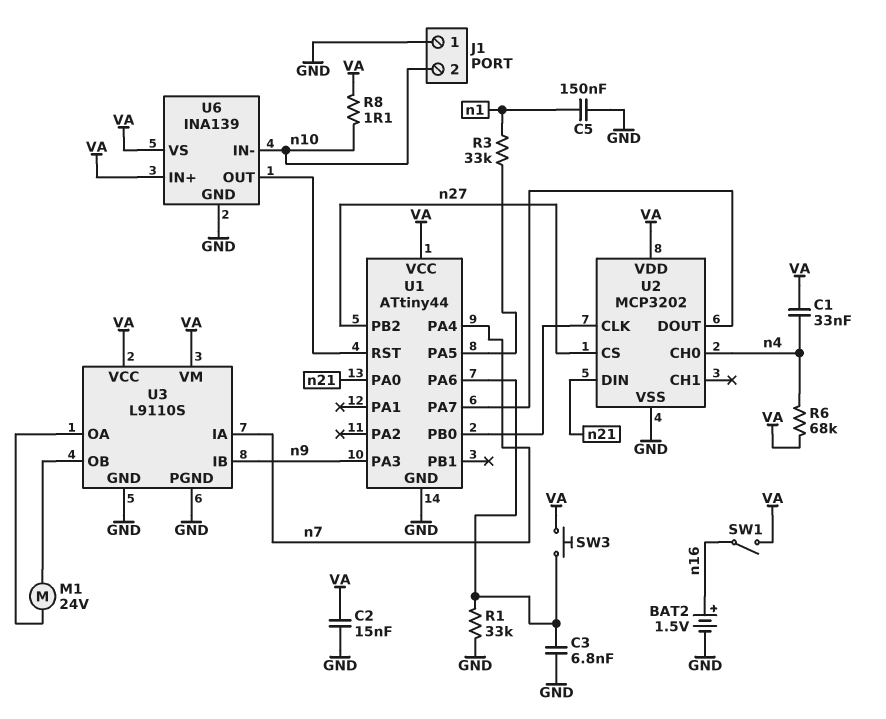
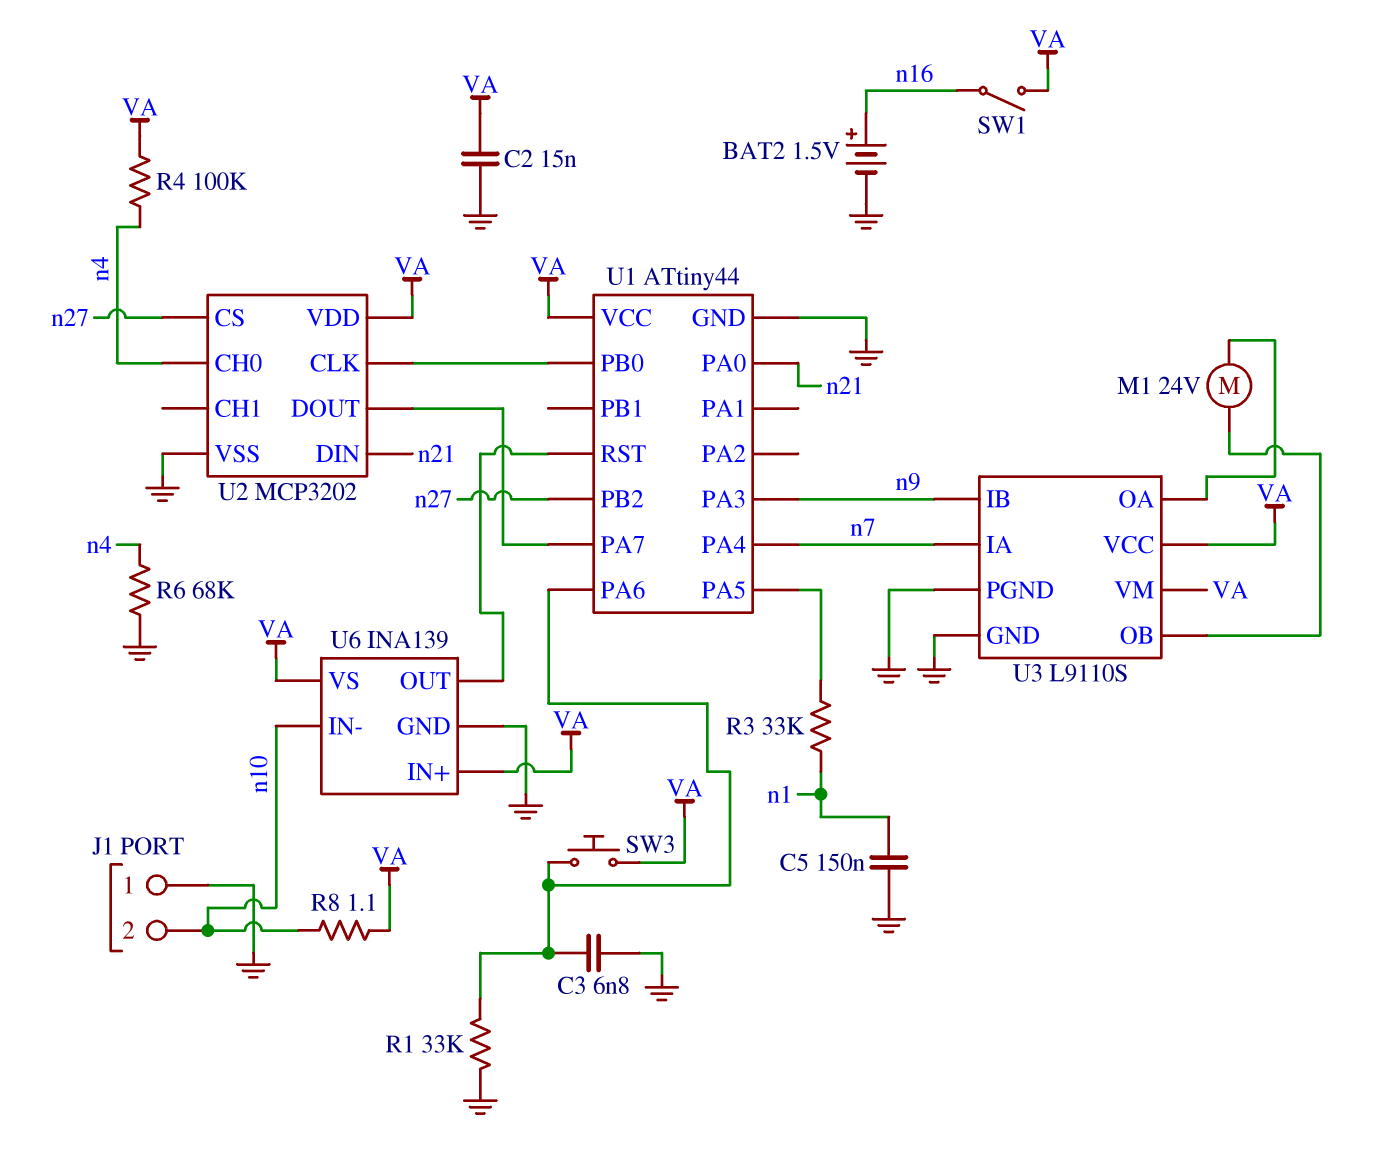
C1: 33nF (VA, n4) -> none
R4: none -> 100k (VA, n4)
R6: 68k (VA, n4) -> 68k (GND, n4)

